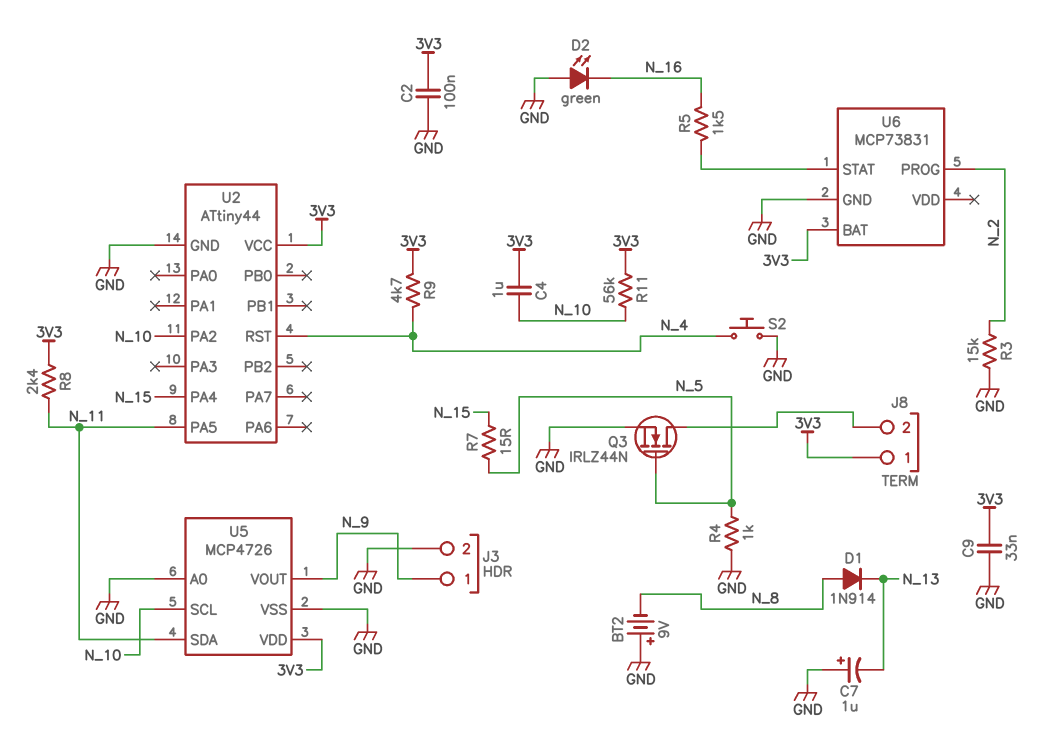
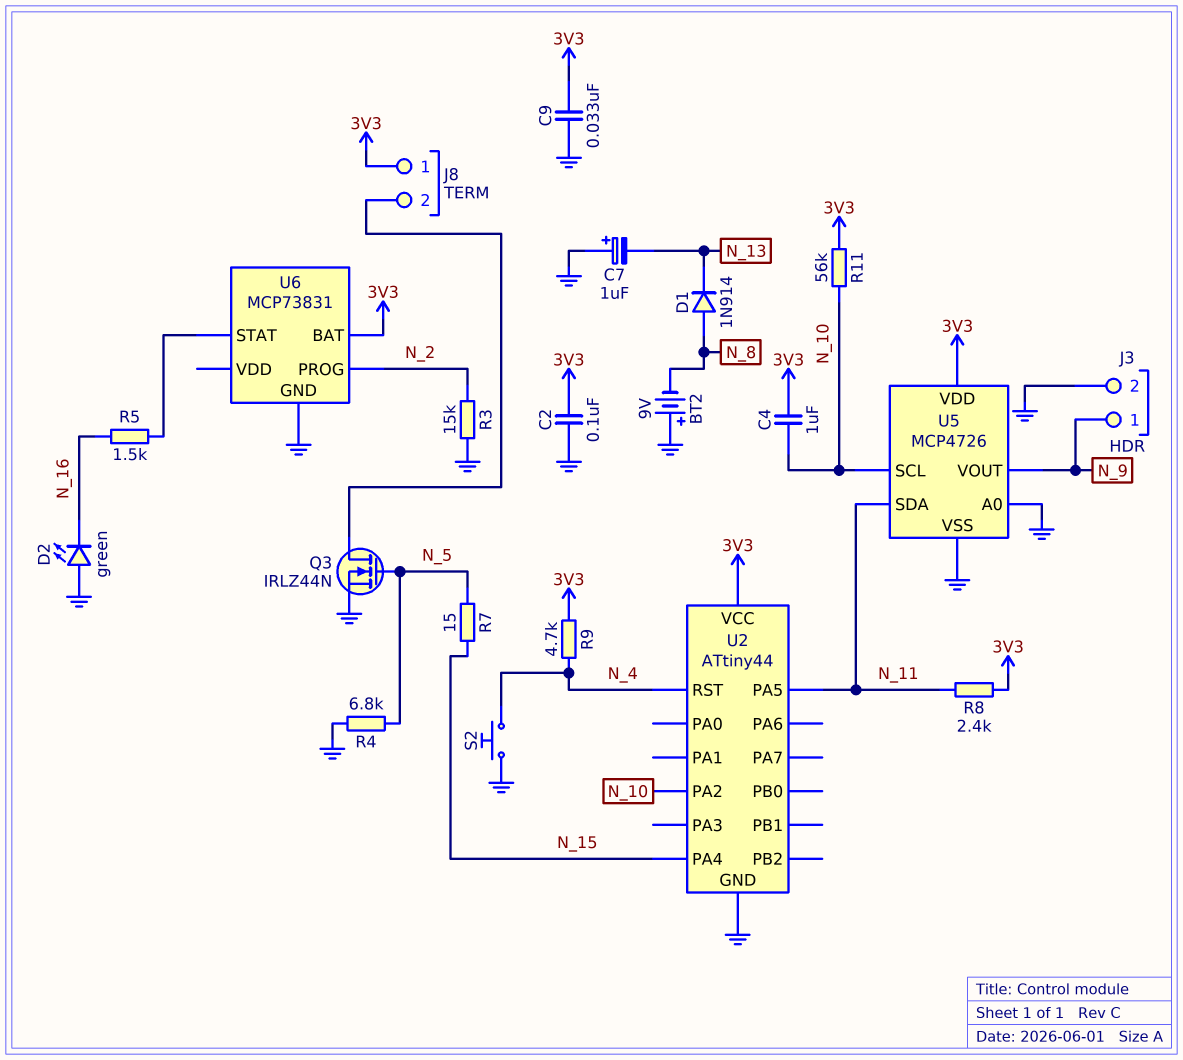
R4: 1k (GND, N_5) -> 6.8k (GND, N_5)

